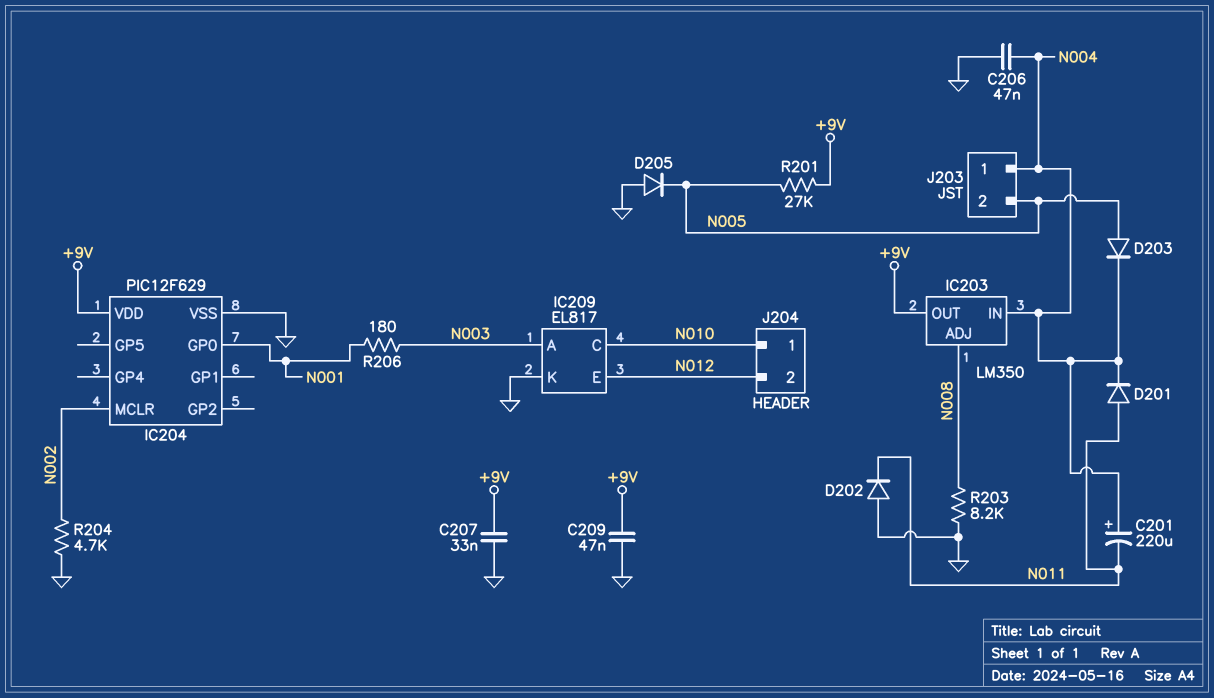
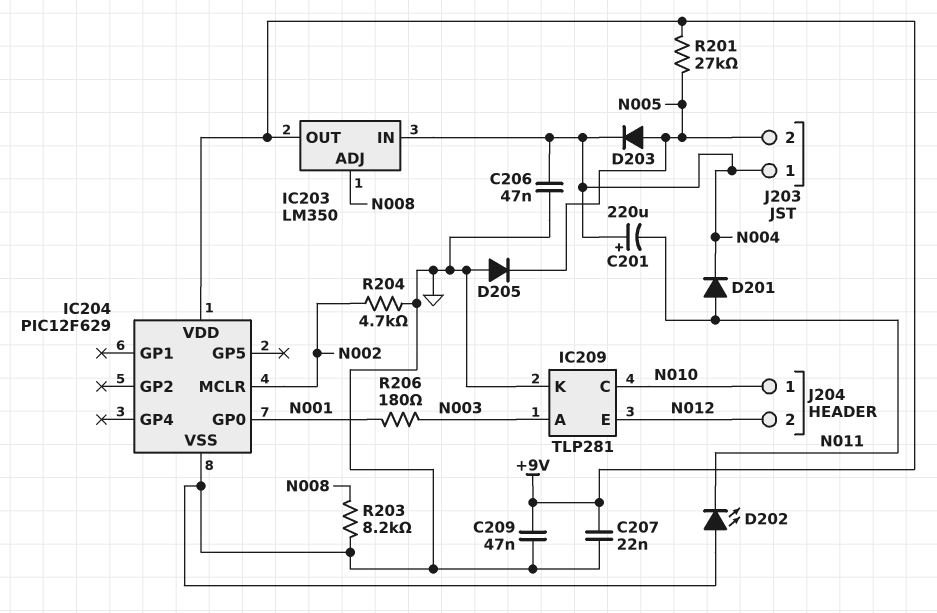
C207: 33nF (+9V, GND) -> 22nF (+9V, GND)
D202: diode (A GND, K N011) -> LED (A GND, K N011)
IC209: EL817 -> TLP281

